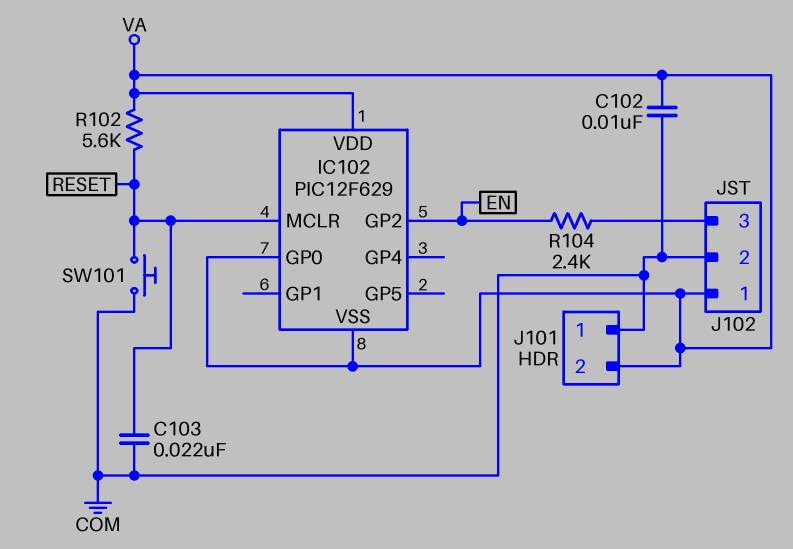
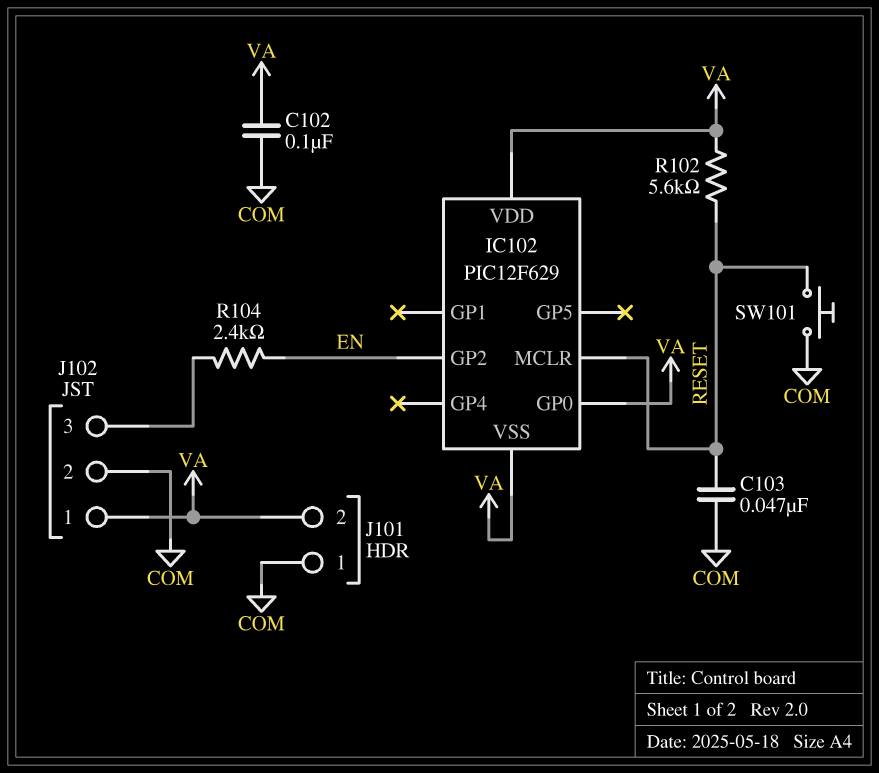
C102: 10nF (COM, VA) -> 100nF (COM, VA)
C103: 22nF (COM, RESET) -> 47nF (COM, RESET)

